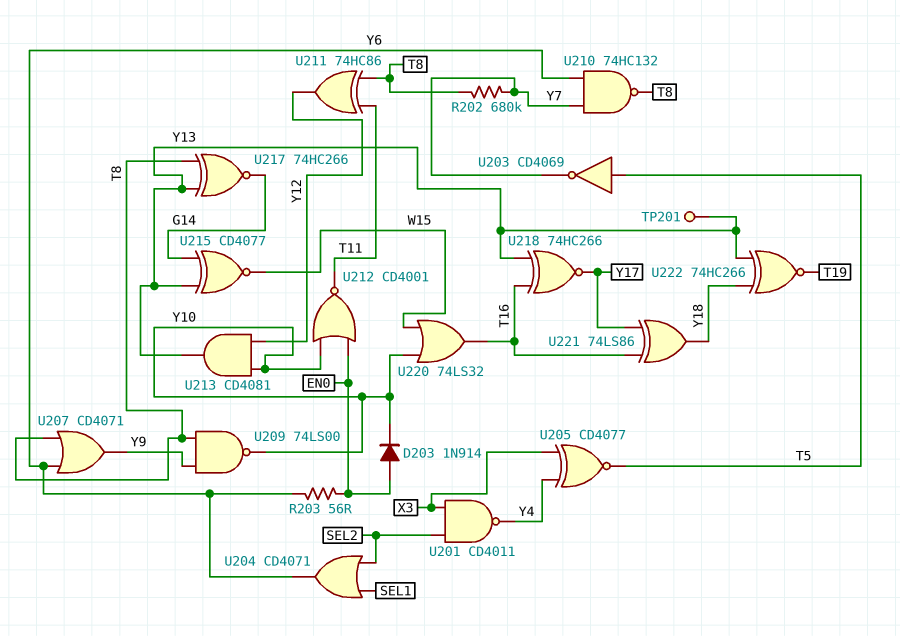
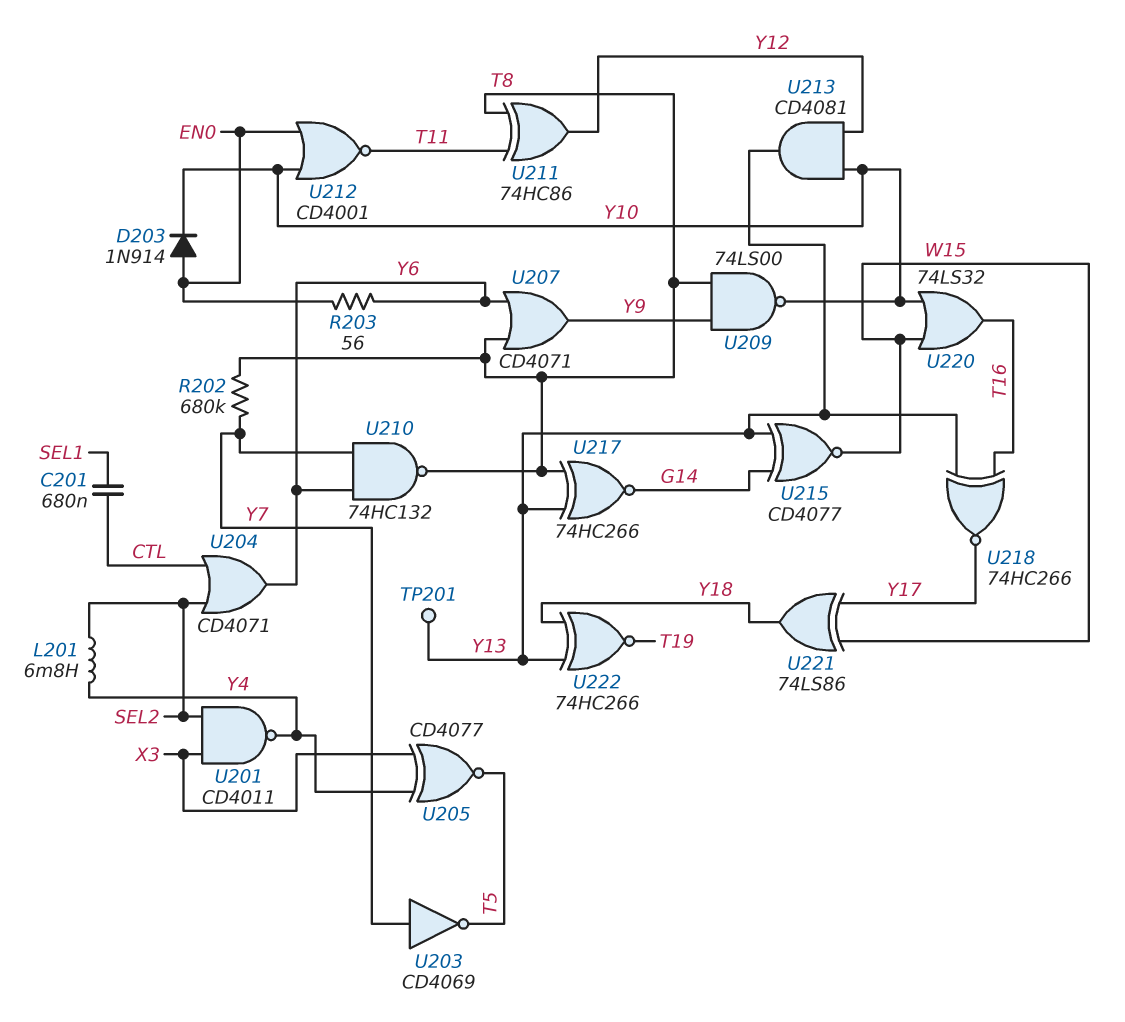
C201: none -> 680nF (CTL, SEL1)
L201: none -> 6.8mH (SEL2, Y4)
U203: NOT CD4069 (in T5, out Y7) -> NOT CD4069 (in Y7, out T5)
U204: OR CD4071 (in SEL1, in SEL2, out Y6) -> OR CD4071 (in CTL, in SEL2, out Y6)
U221: XOR 74LS86 (in T16, in Y17, out Y18) -> XOR 74LS86 (in W15, in Y17, out Y18)

